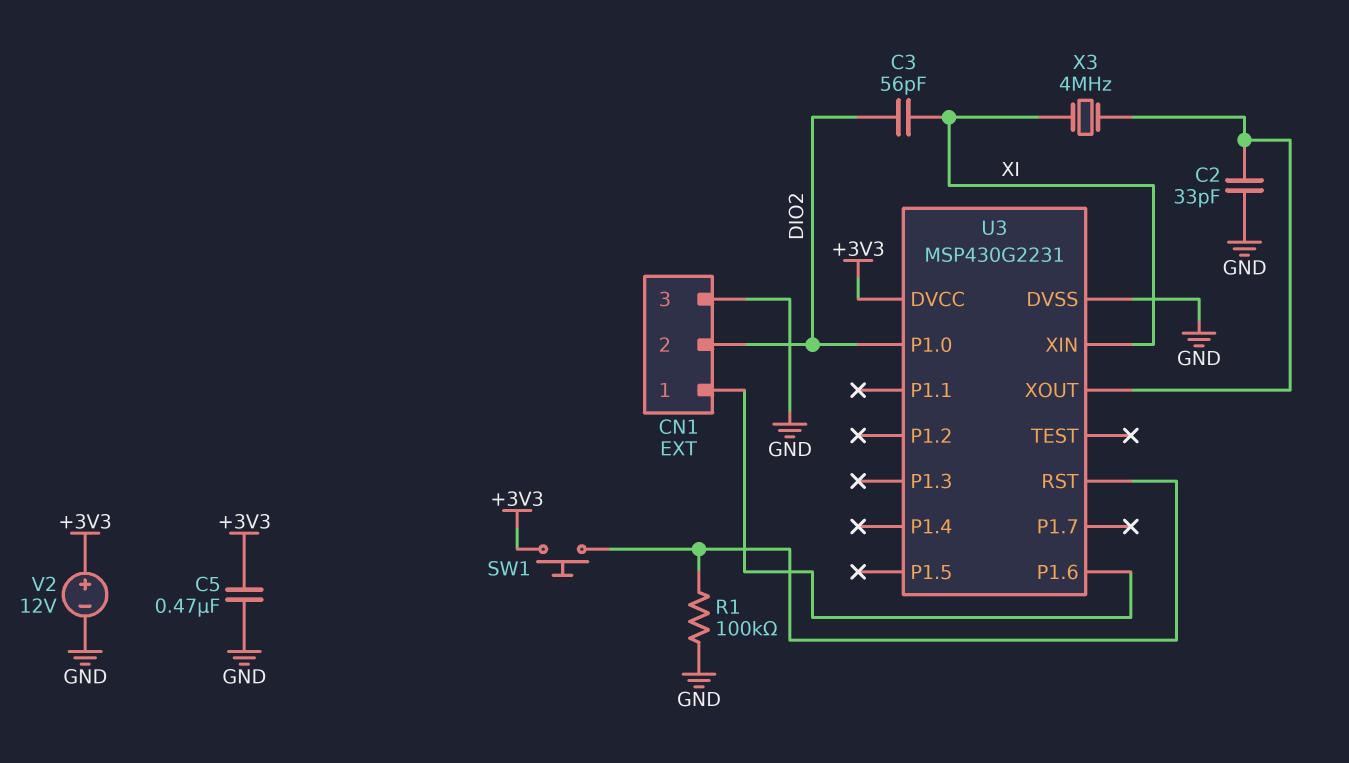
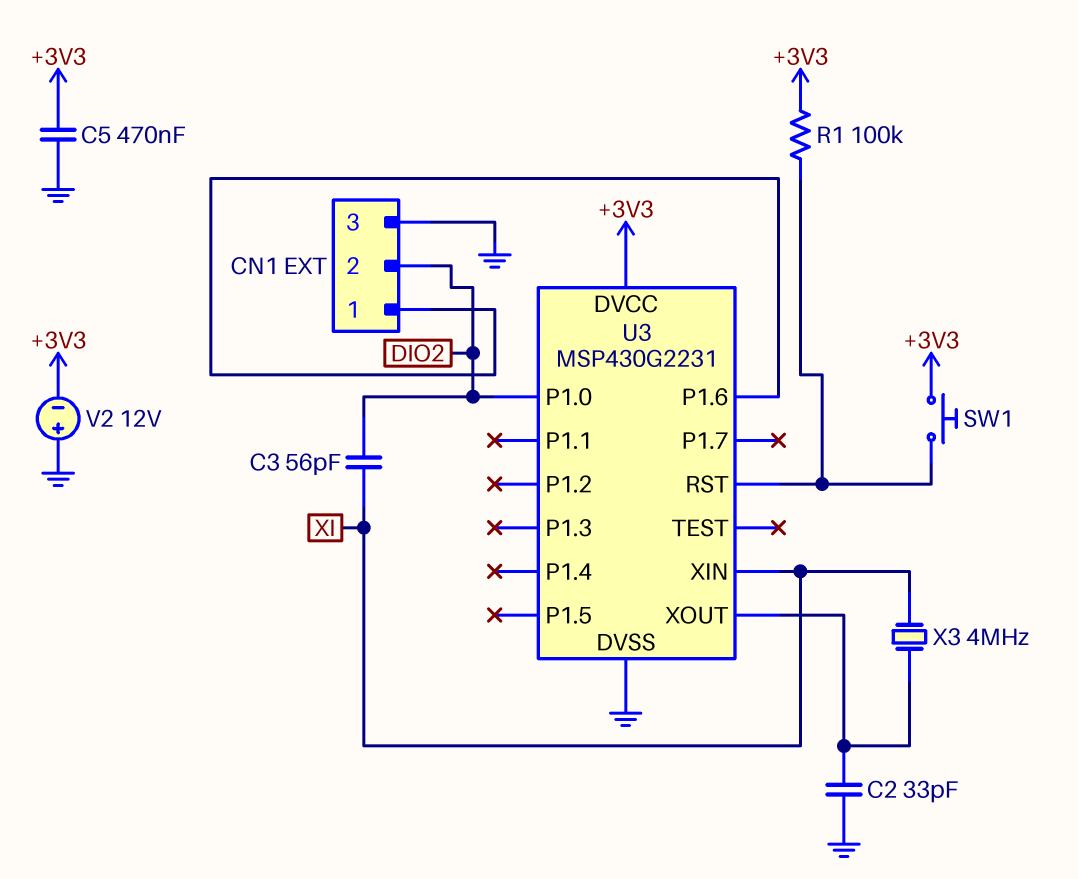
R1: 100k (GND, U3/RST) -> 100k (+3V3, U3/RST)
V2: 12V (plus +3V3, minus GND) -> 12V (plus GND, minus +3V3)

